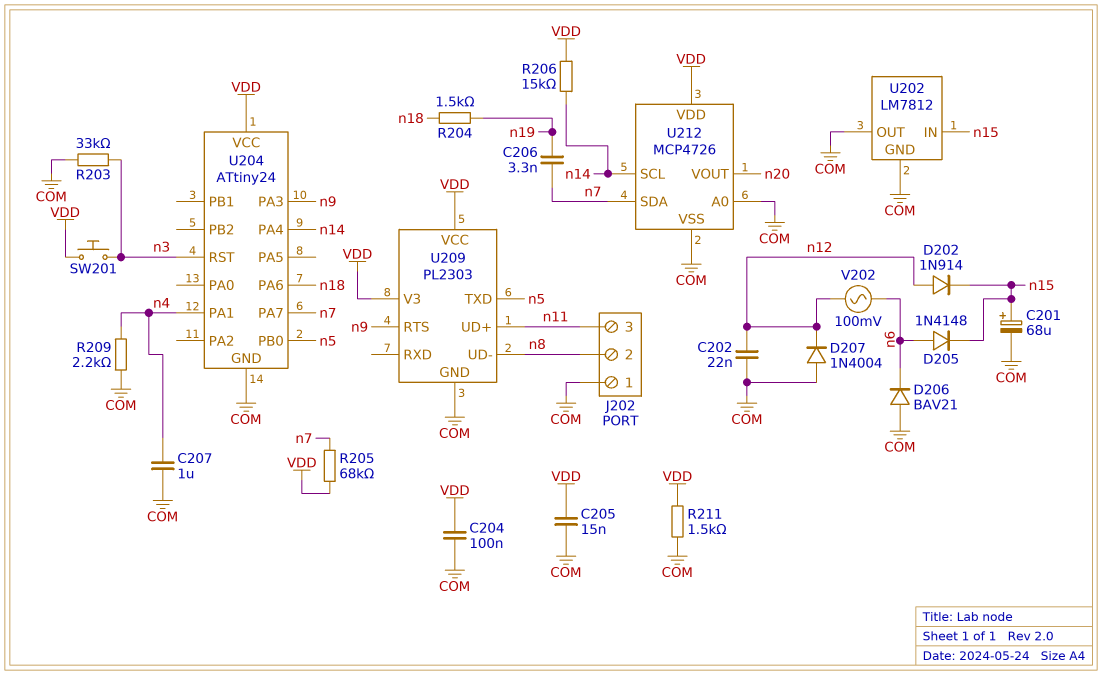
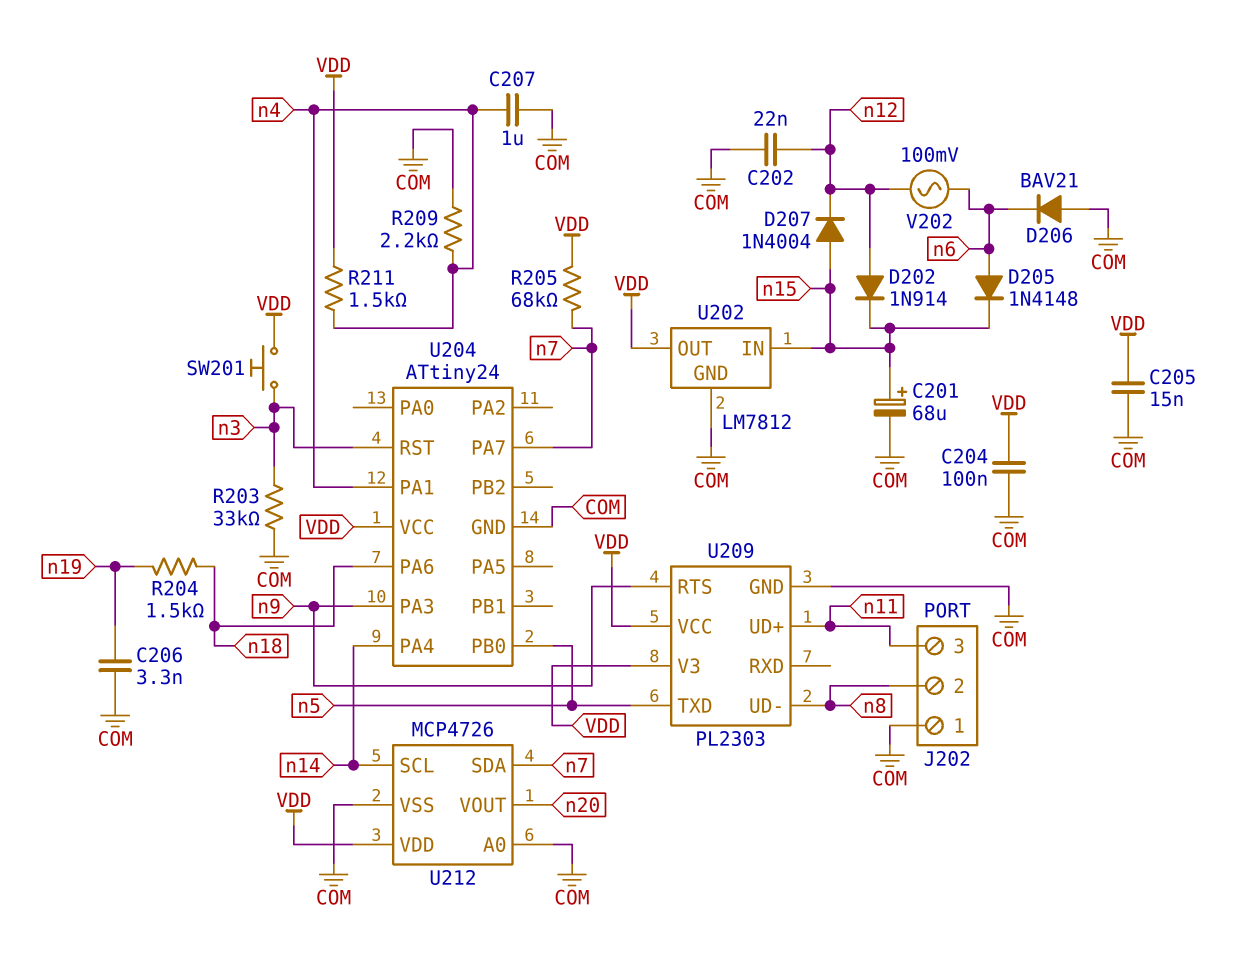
C206: 3.3nF (n7, n19) -> 3.3nF (COM, n19)
D207: diode 1N4004 (A COM, K n12) -> diode 1N4004 (A n15, K n12)
R206: 15k (VDD, n14) -> none
R211: 1.5k (COM, VDD) -> 1.5k (VDD, n4)
U202 pin OUT: COM -> VDD

